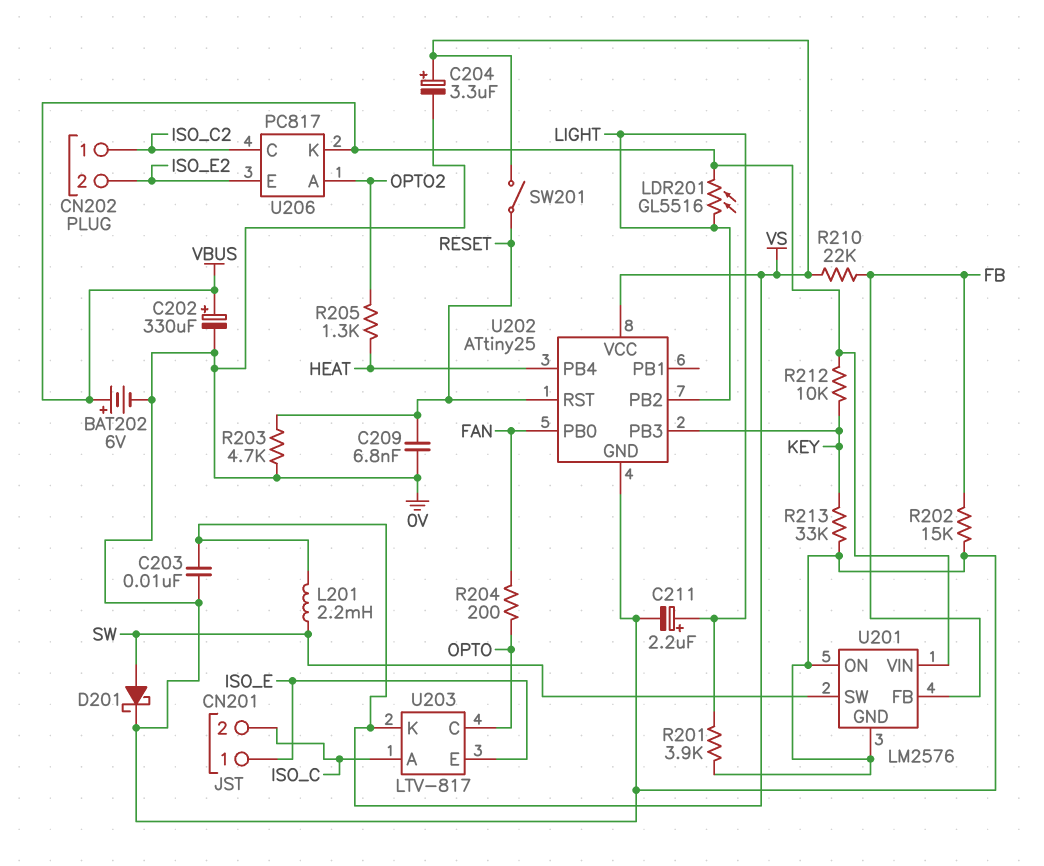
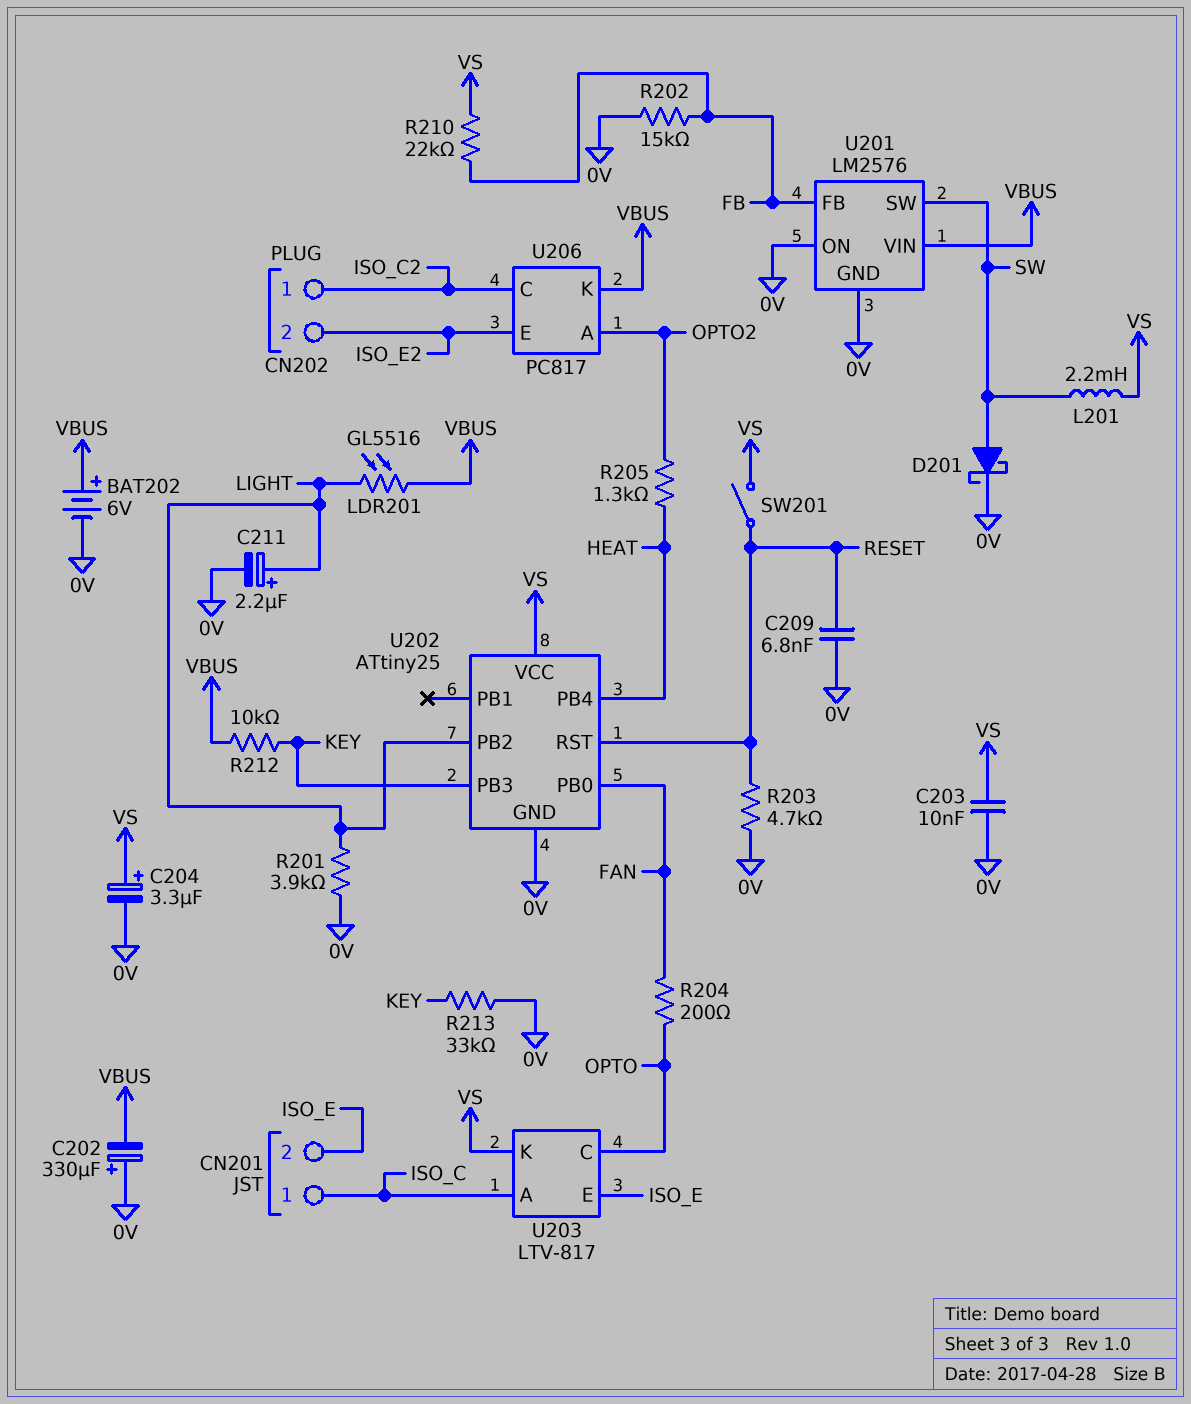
C202: 330uF (plus VBUS, minus 0V) -> 330uF (plus 0V, minus VBUS)
CN201 pin 1: ISO_E -> ISO_C
CN201 pin 2: ISO_C -> ISO_E

